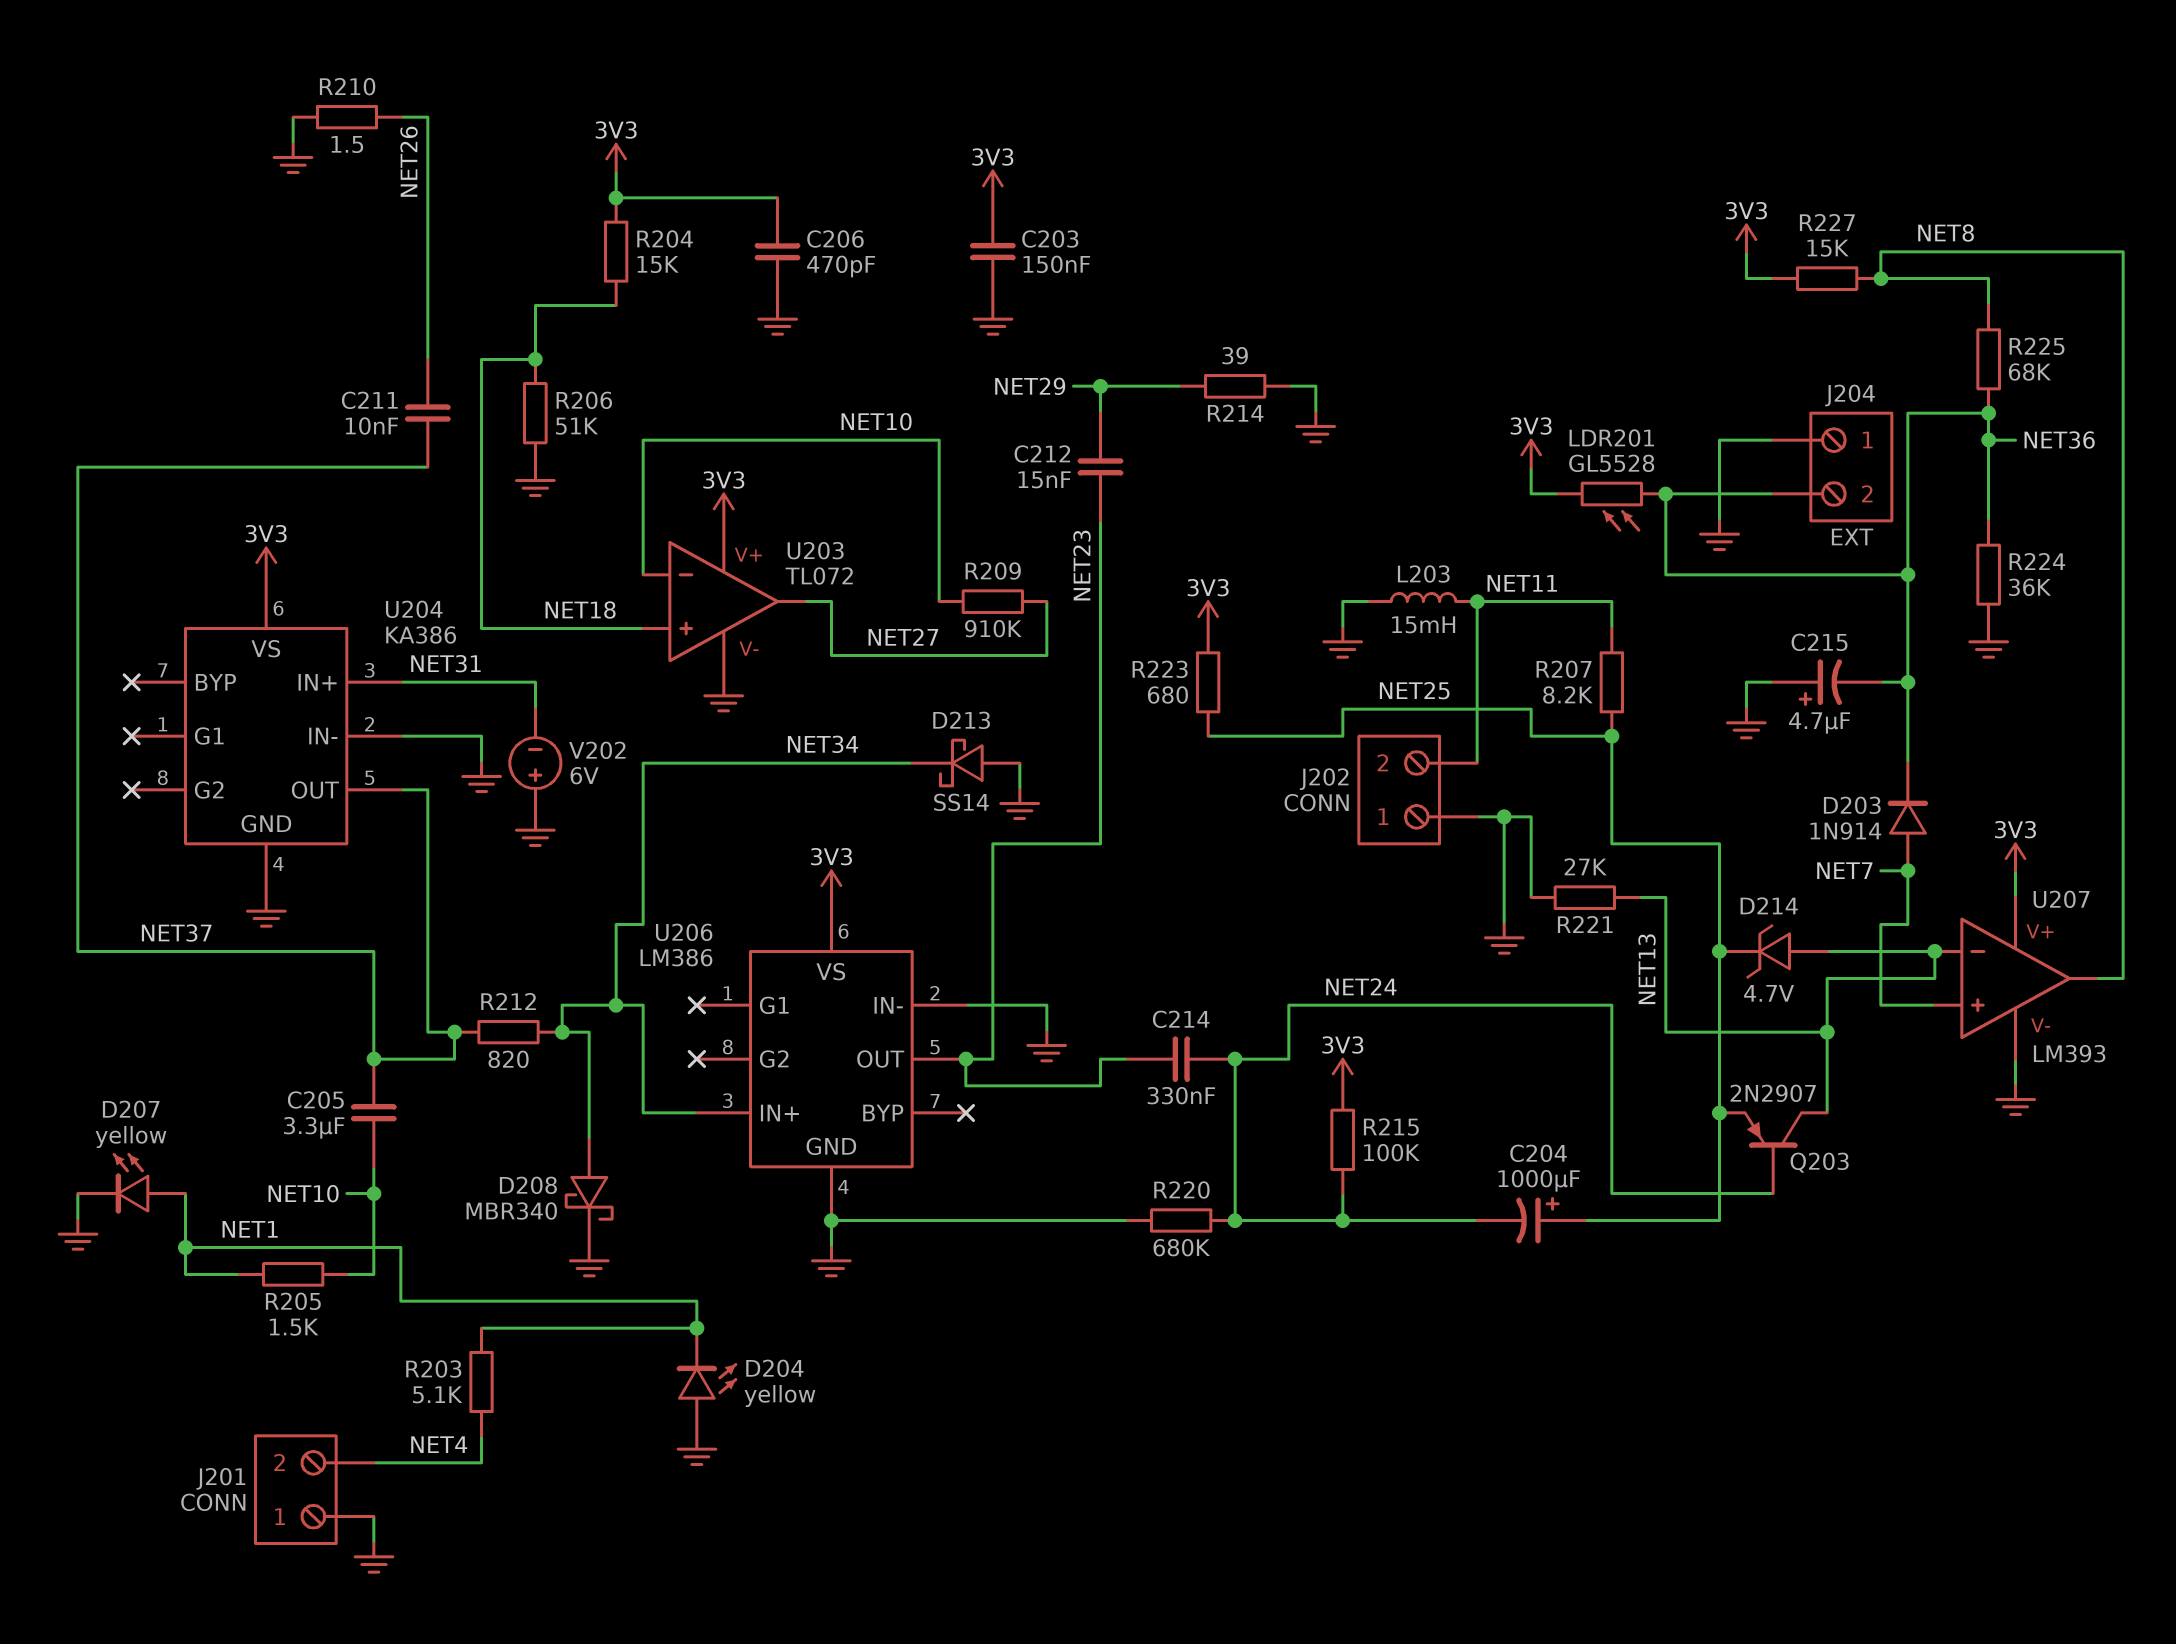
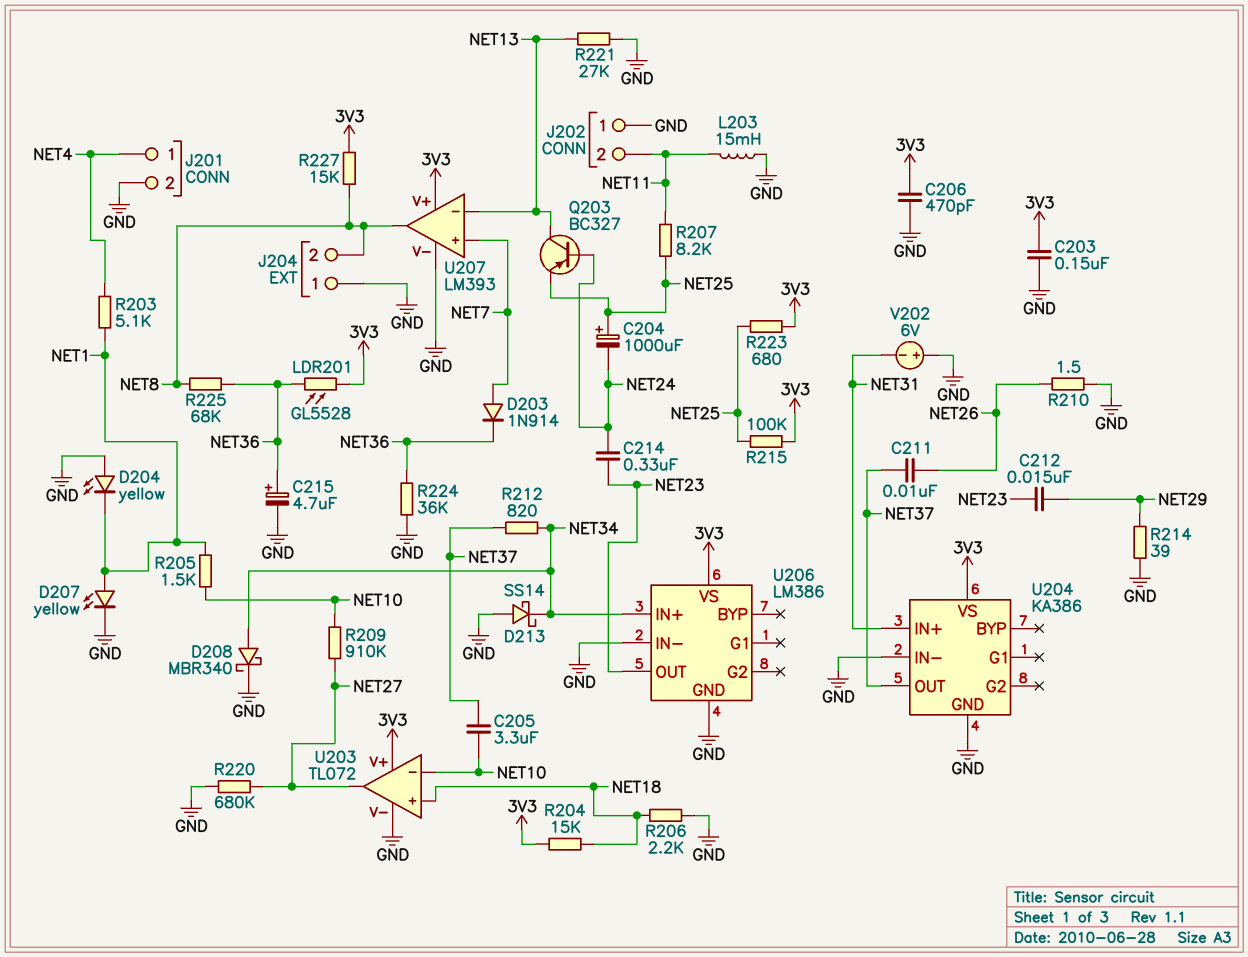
C215: 4.7uF (plus GND, minus NET36) -> 4.7uF (plus NET36, minus GND)
D214: zener 4.7V (A NET13, K NET25) -> none
J201 pin 1: GND -> NET4
J201 pin 2: NET4 -> GND
J204 pin 2: NET36 -> NET8
Q203: PNP 2N2907 (B NET24, C NET13, E NET25) -> PNP BC327 (B NET24, C NET13, E NET25)
R206: 51k (GND, NET18) -> 2.2k (GND, NET18)
R215: 100k (3V3, NET24) -> 100k (3V3, NET25)
R220: 680k (GND, NET24) -> 680k (GND, NET27)

